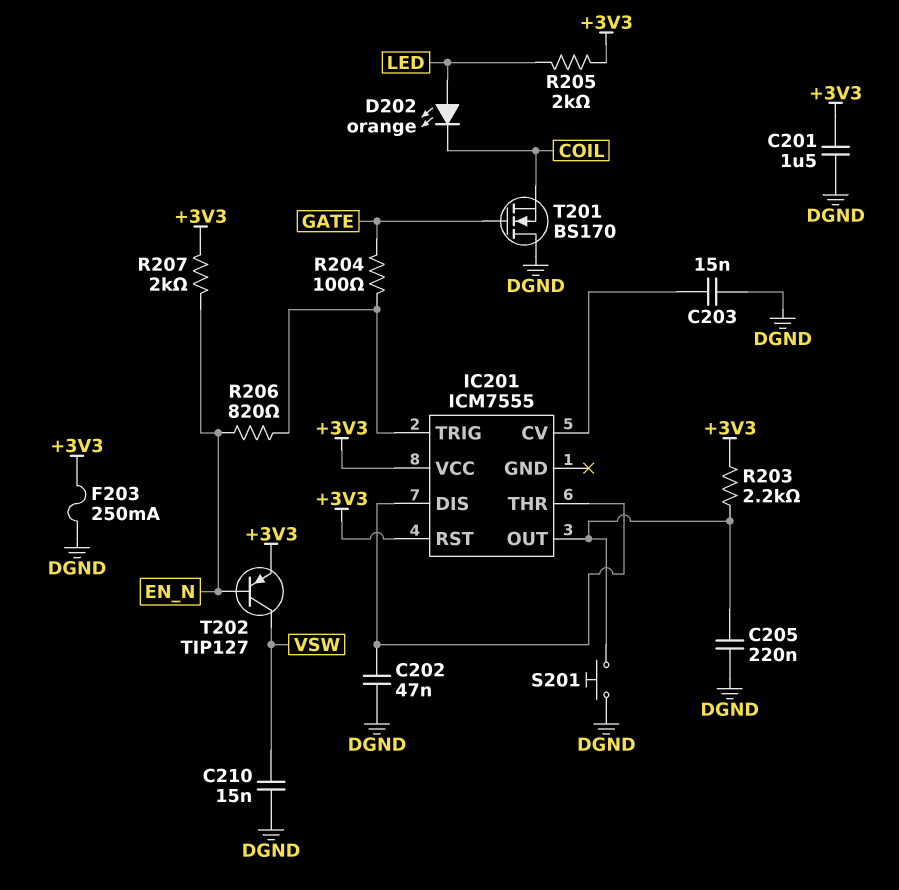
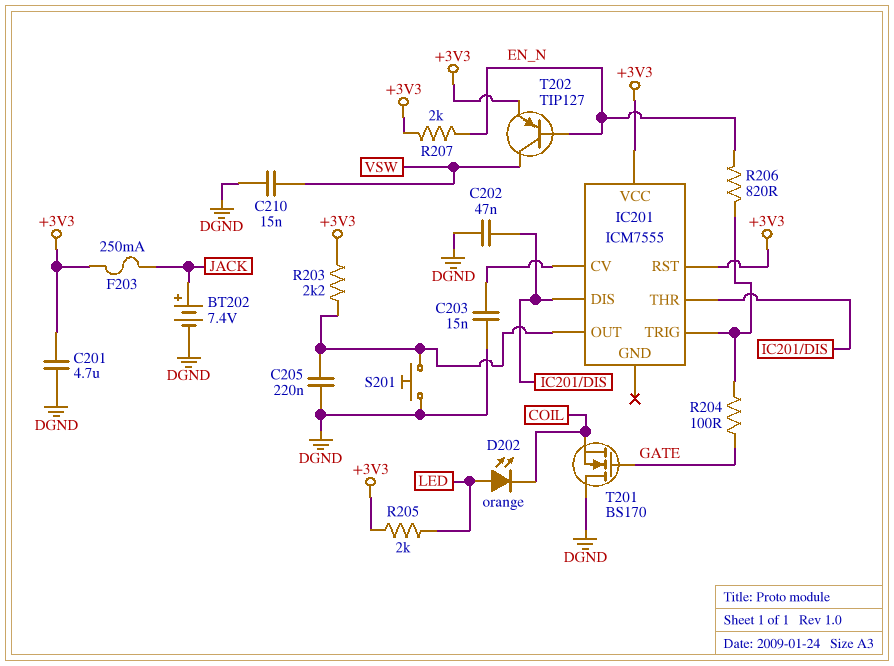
BT202: none -> 7.4V (plus JACK, minus DGND)
C201: 1.5uF (+3V3, DGND) -> 4.7uF (+3V3, DGND)
F203: 250mA (+3V3, DGND) -> 250mA (+3V3, JACK)

